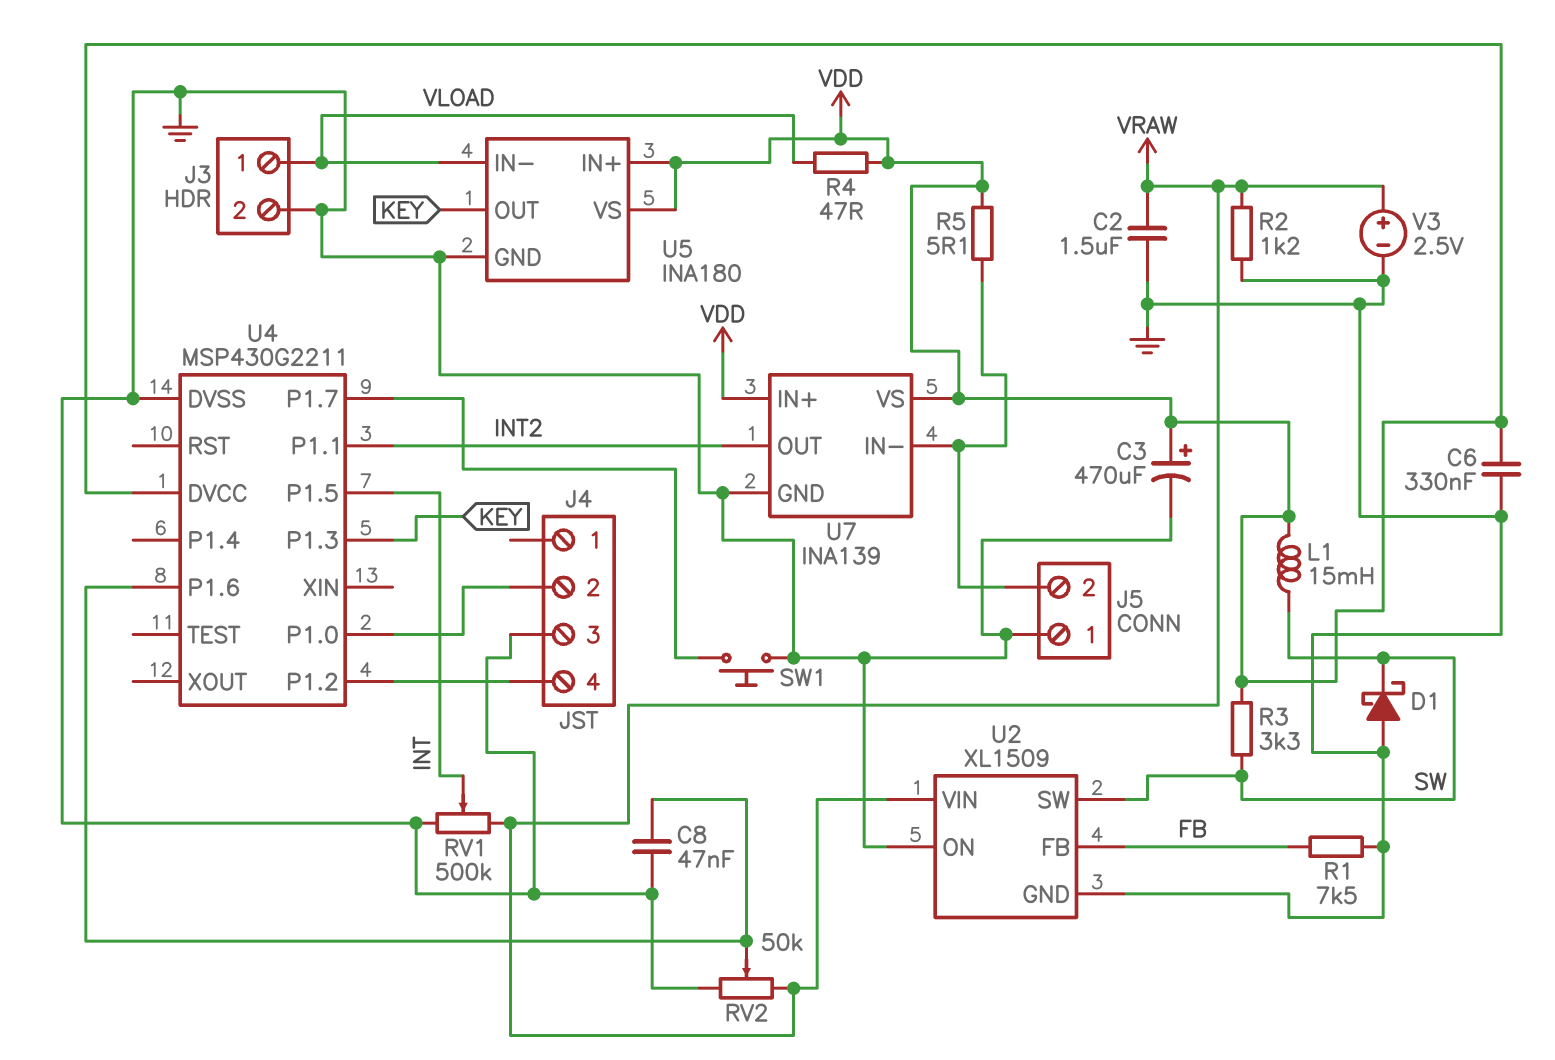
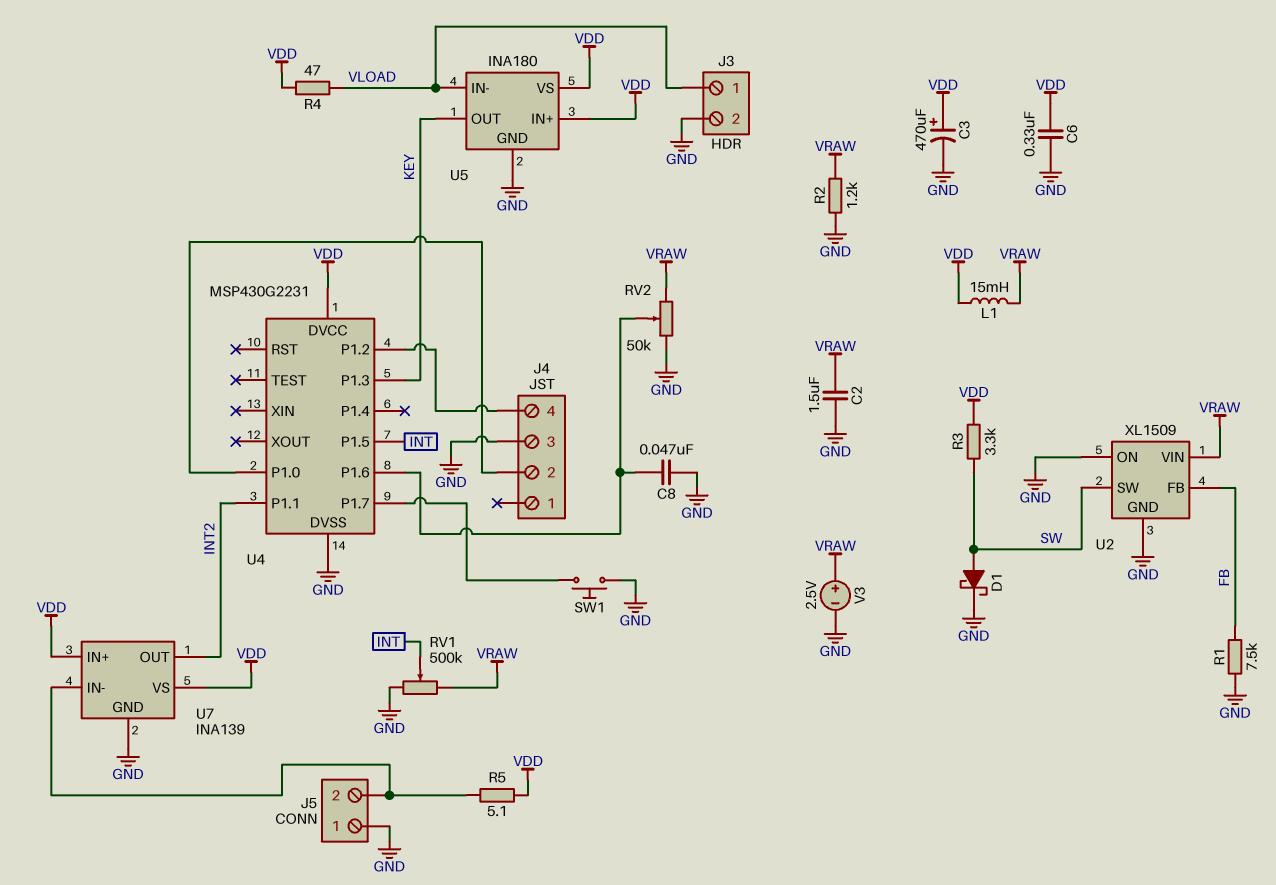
D1: schottky (A GND, K SW) -> schottky (A SW, K GND)
L1: 15mH (SW, VDD) -> 15mH (VDD, VRAW)
U4: MSP430G2211 -> MSP430G2231

